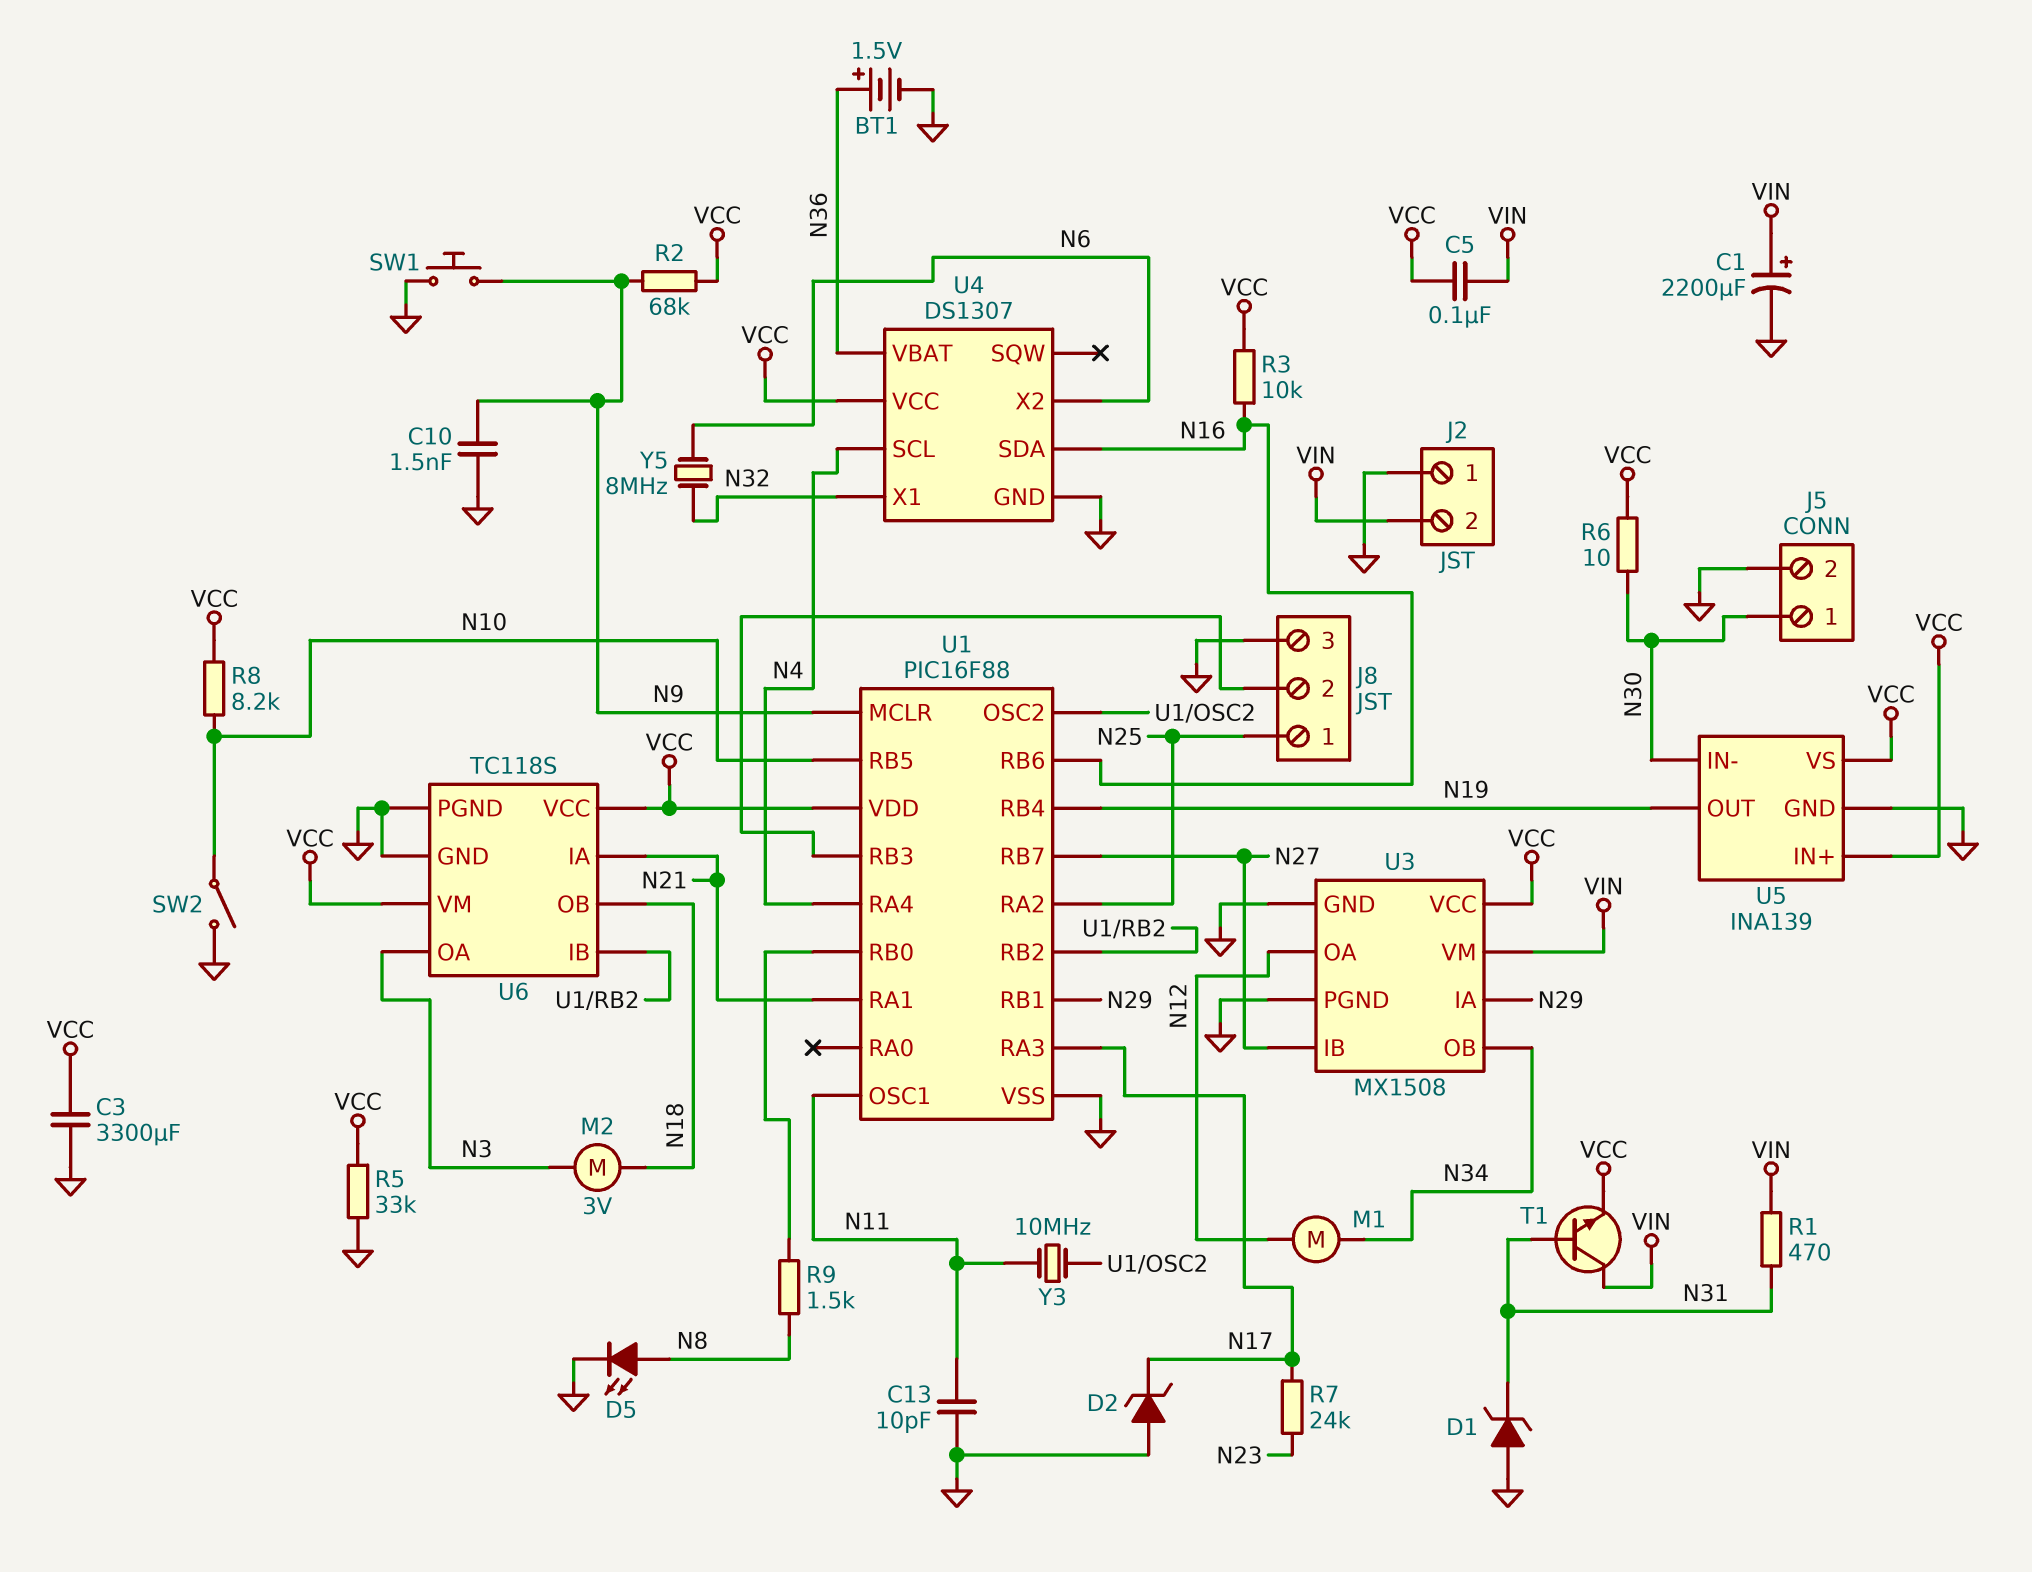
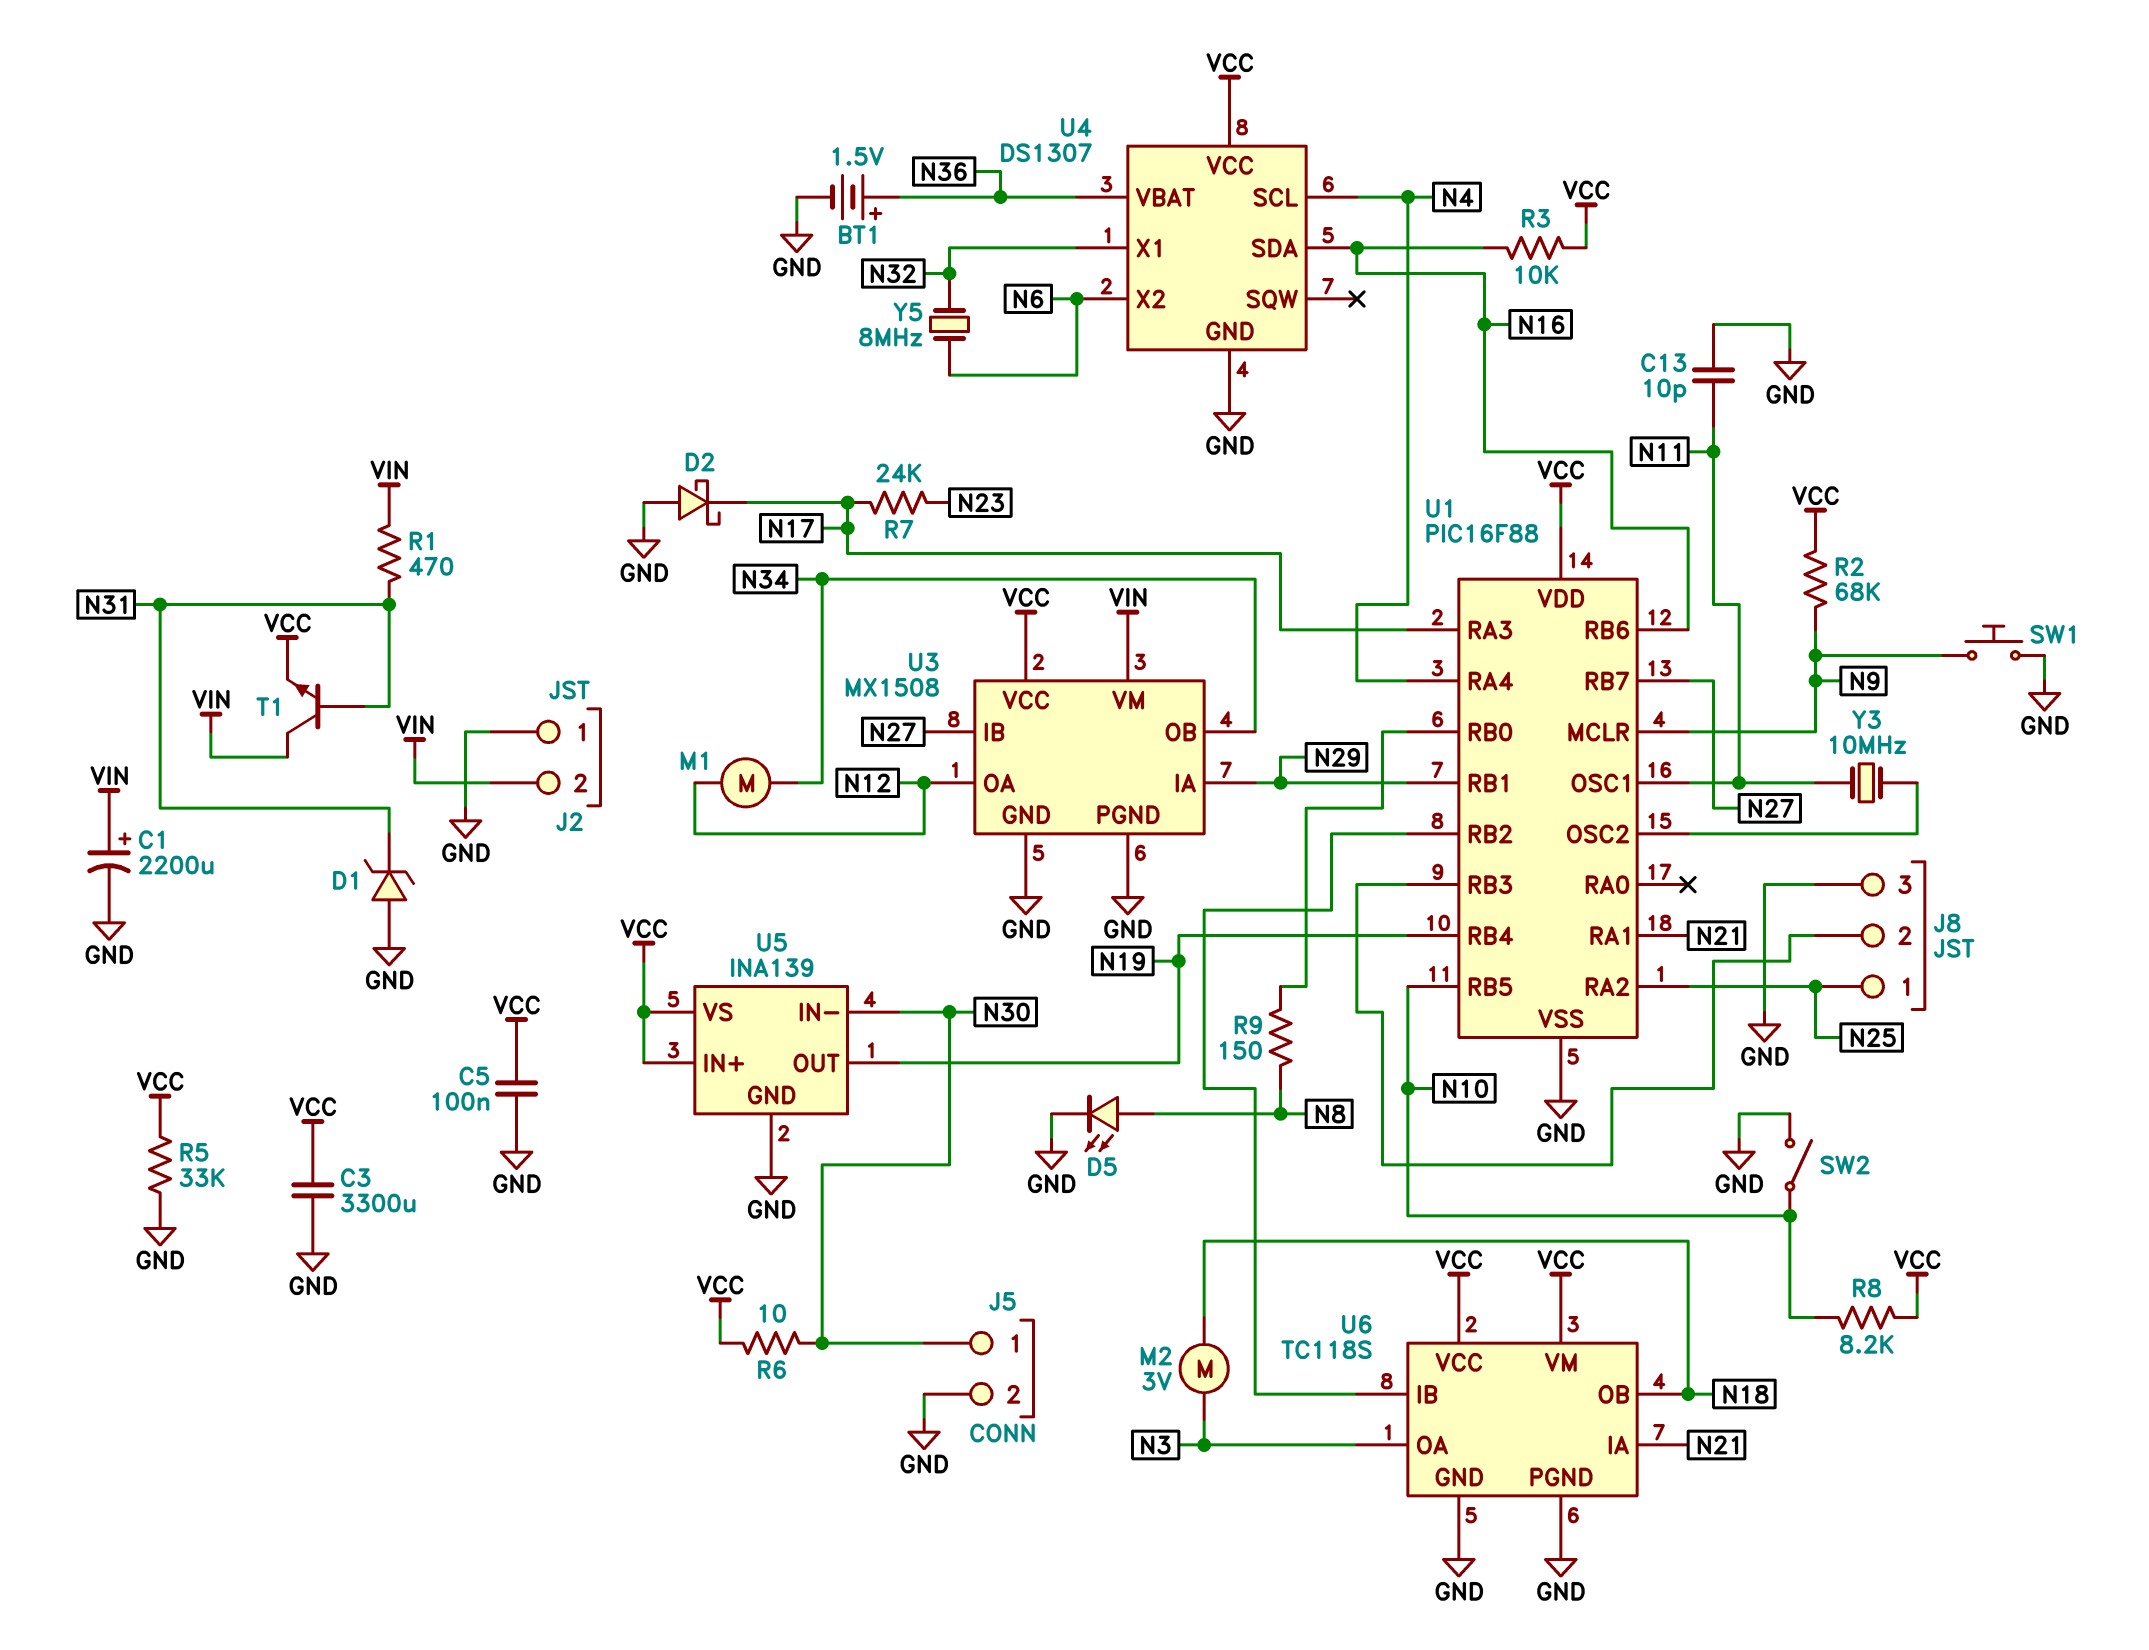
C5: 100nF (VCC, VIN) -> 100nF (GND, VCC)
C10: 1.5nF (GND, N9) -> none
D2: zener (A GND, K N17) -> schottky (A GND, K N17)
R9: 1.5k (N8, U1/RB0) -> 150 (N8, U1/RB0)

